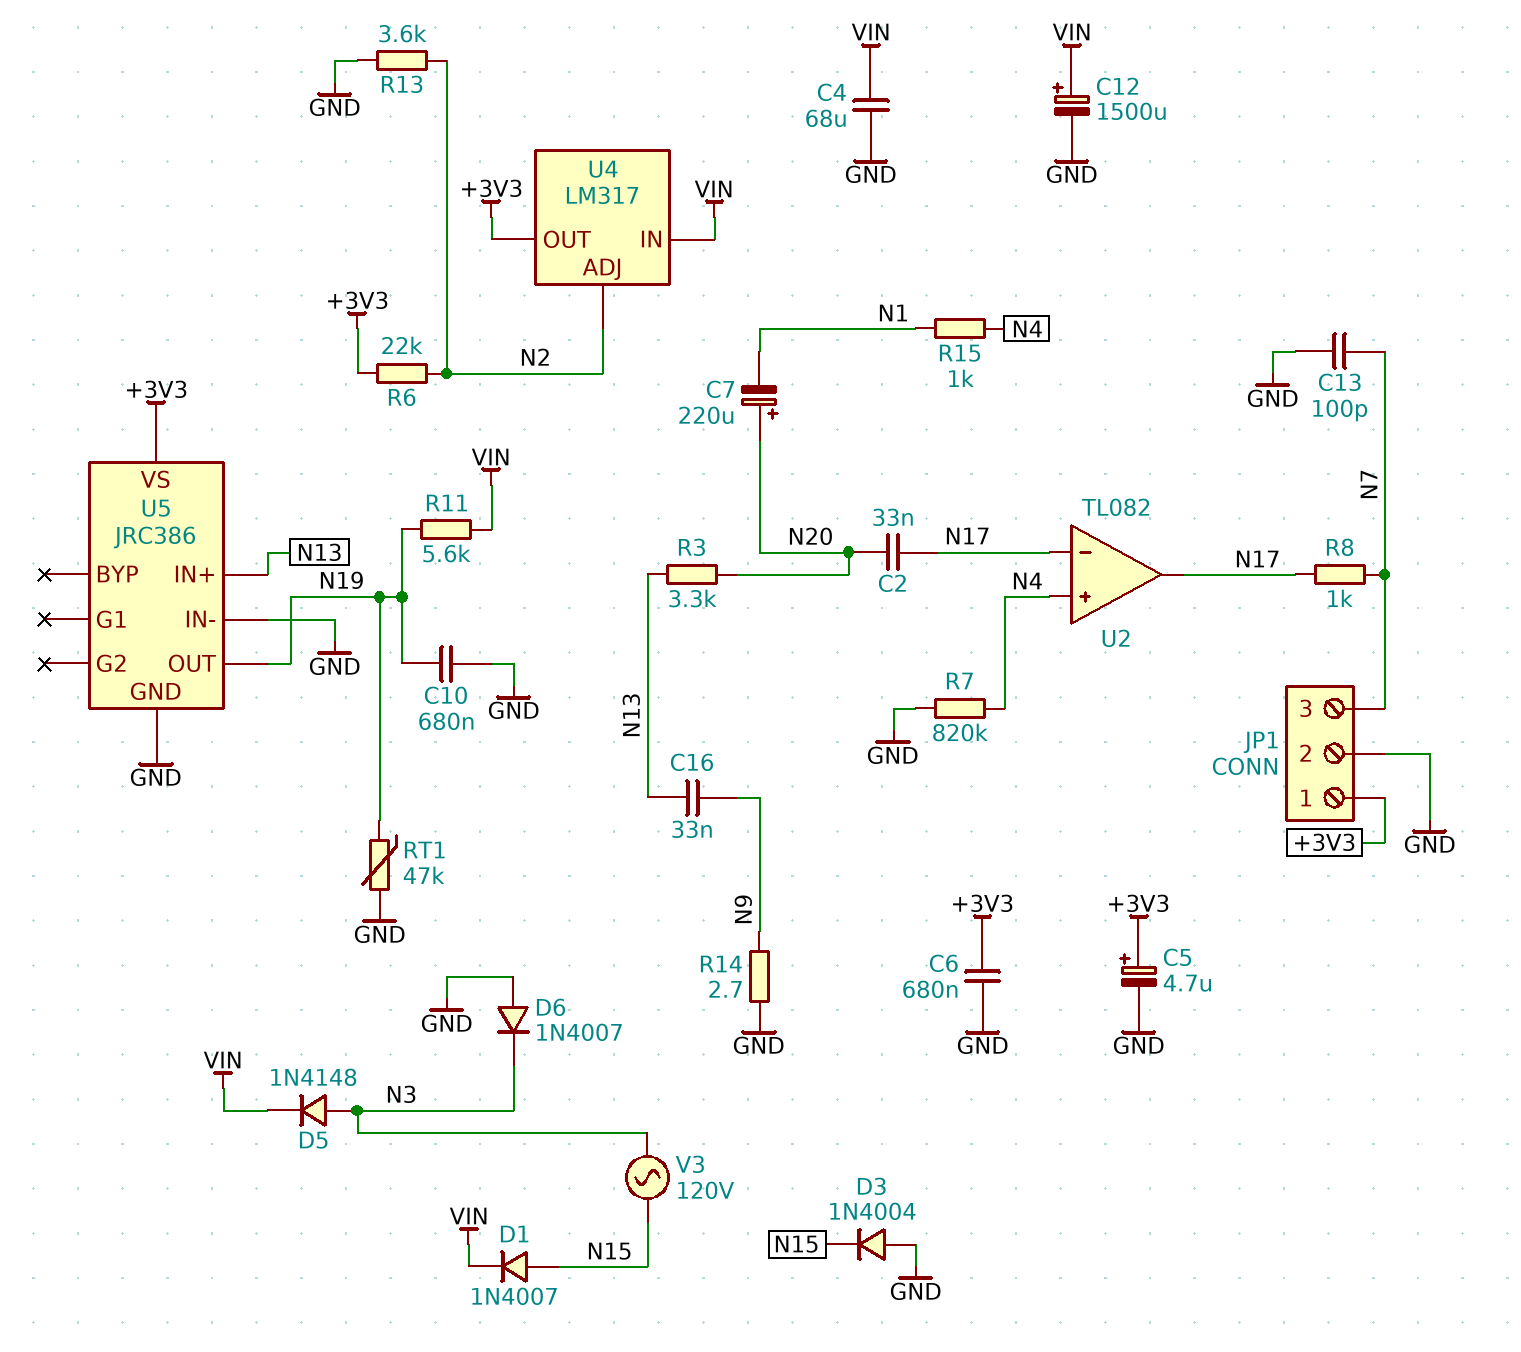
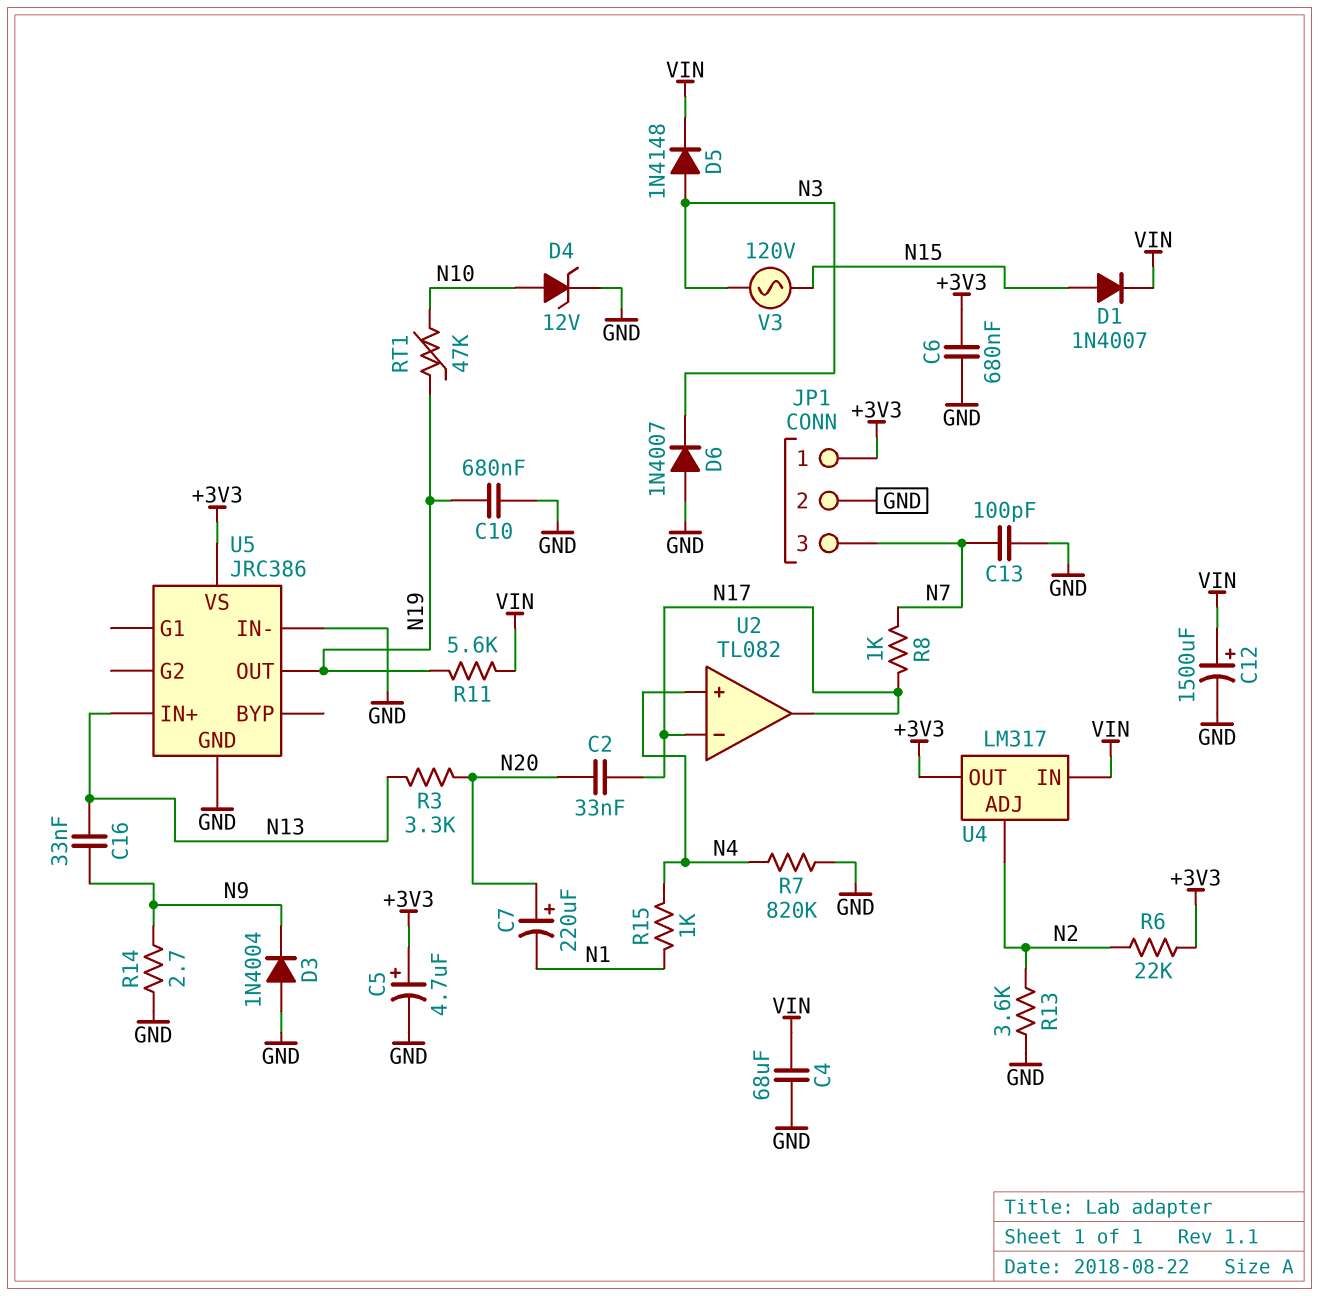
D3: diode 1N4004 (A GND, K N15) -> diode 1N4004 (A GND, K N9)
D4: none -> zener 12V (A N10, K GND)
RT1: 47k (GND, N19) -> 47k (N10, N19)

